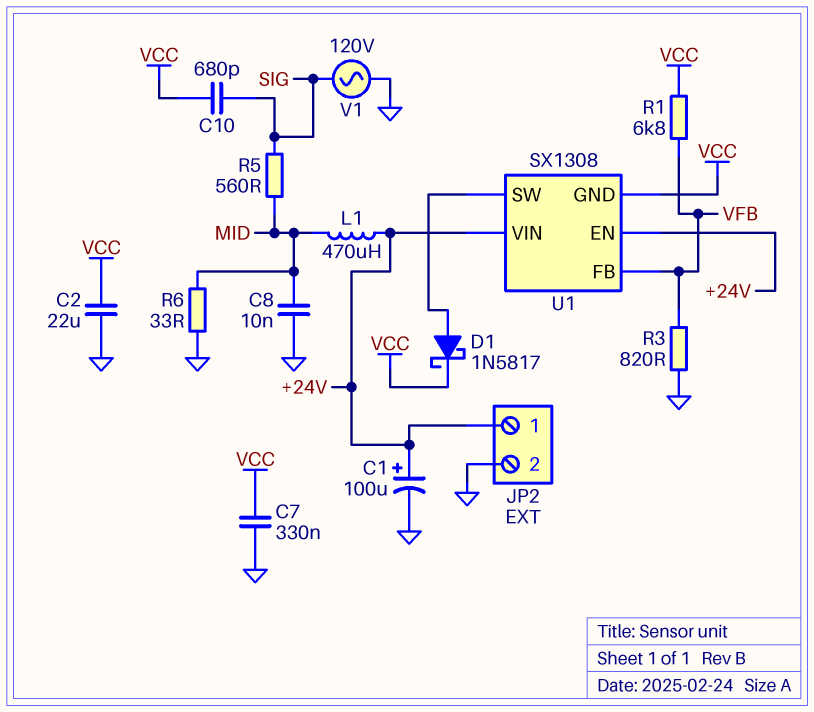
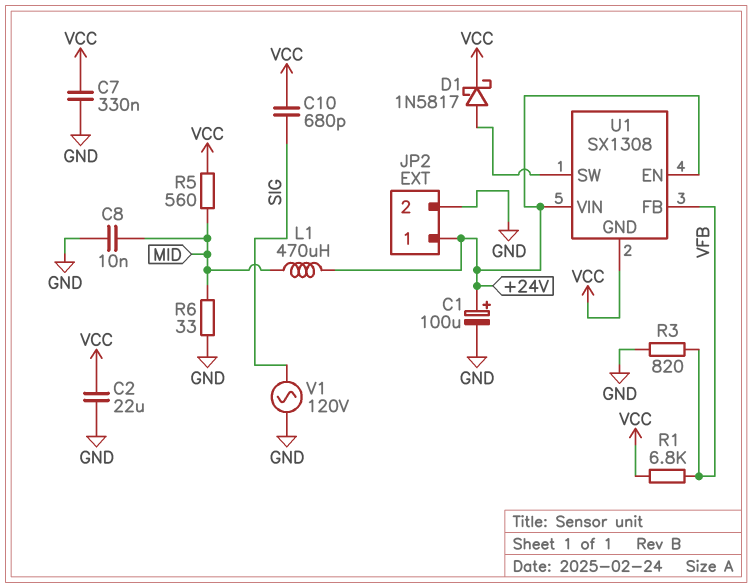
R5: 560 (MID, SIG) -> 560 (MID, VCC)

